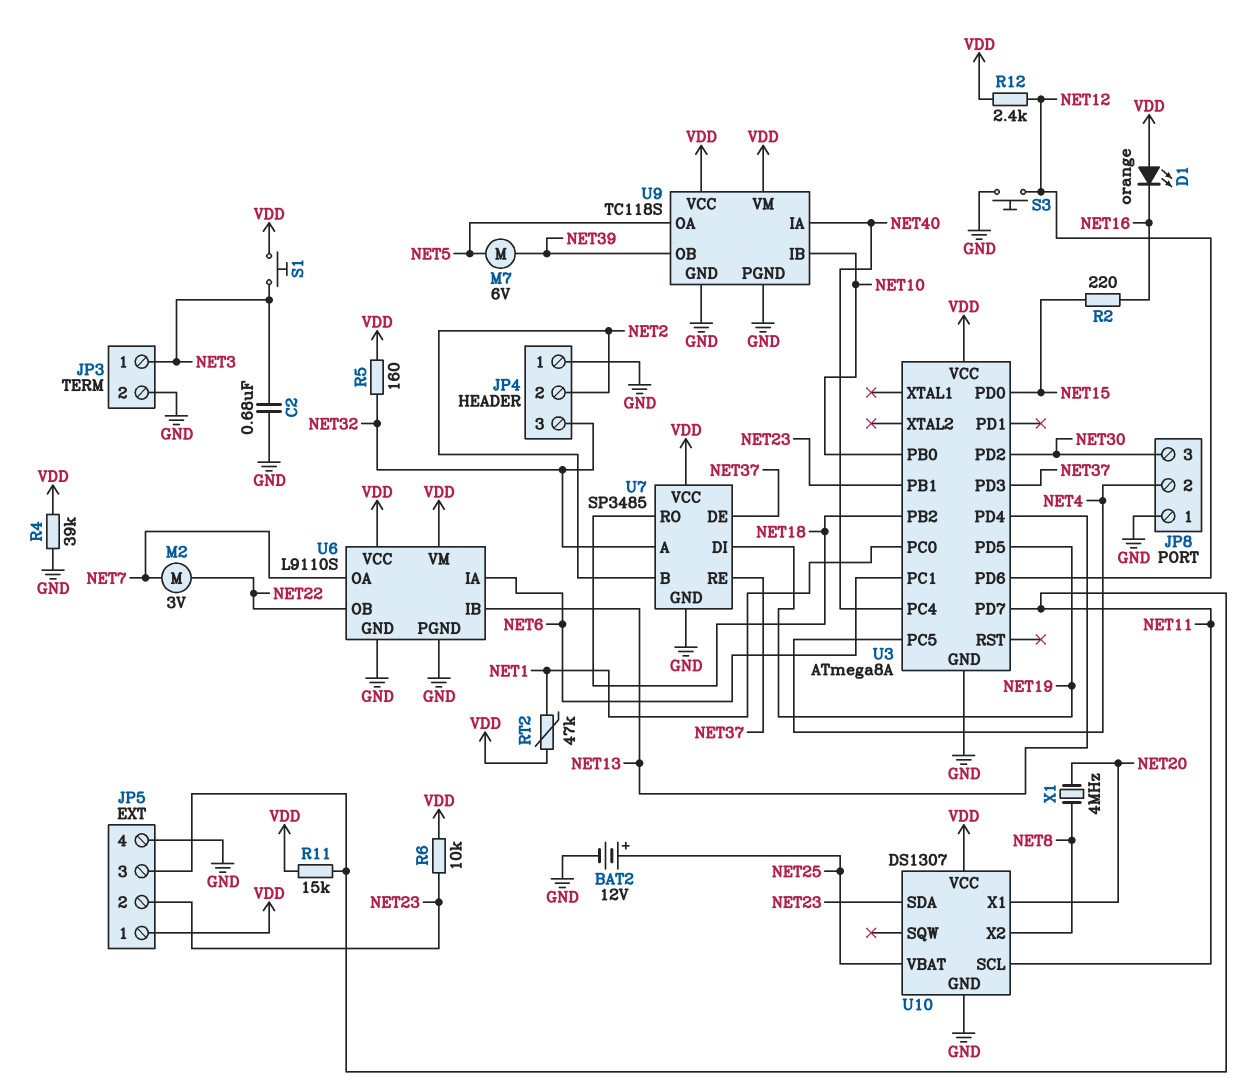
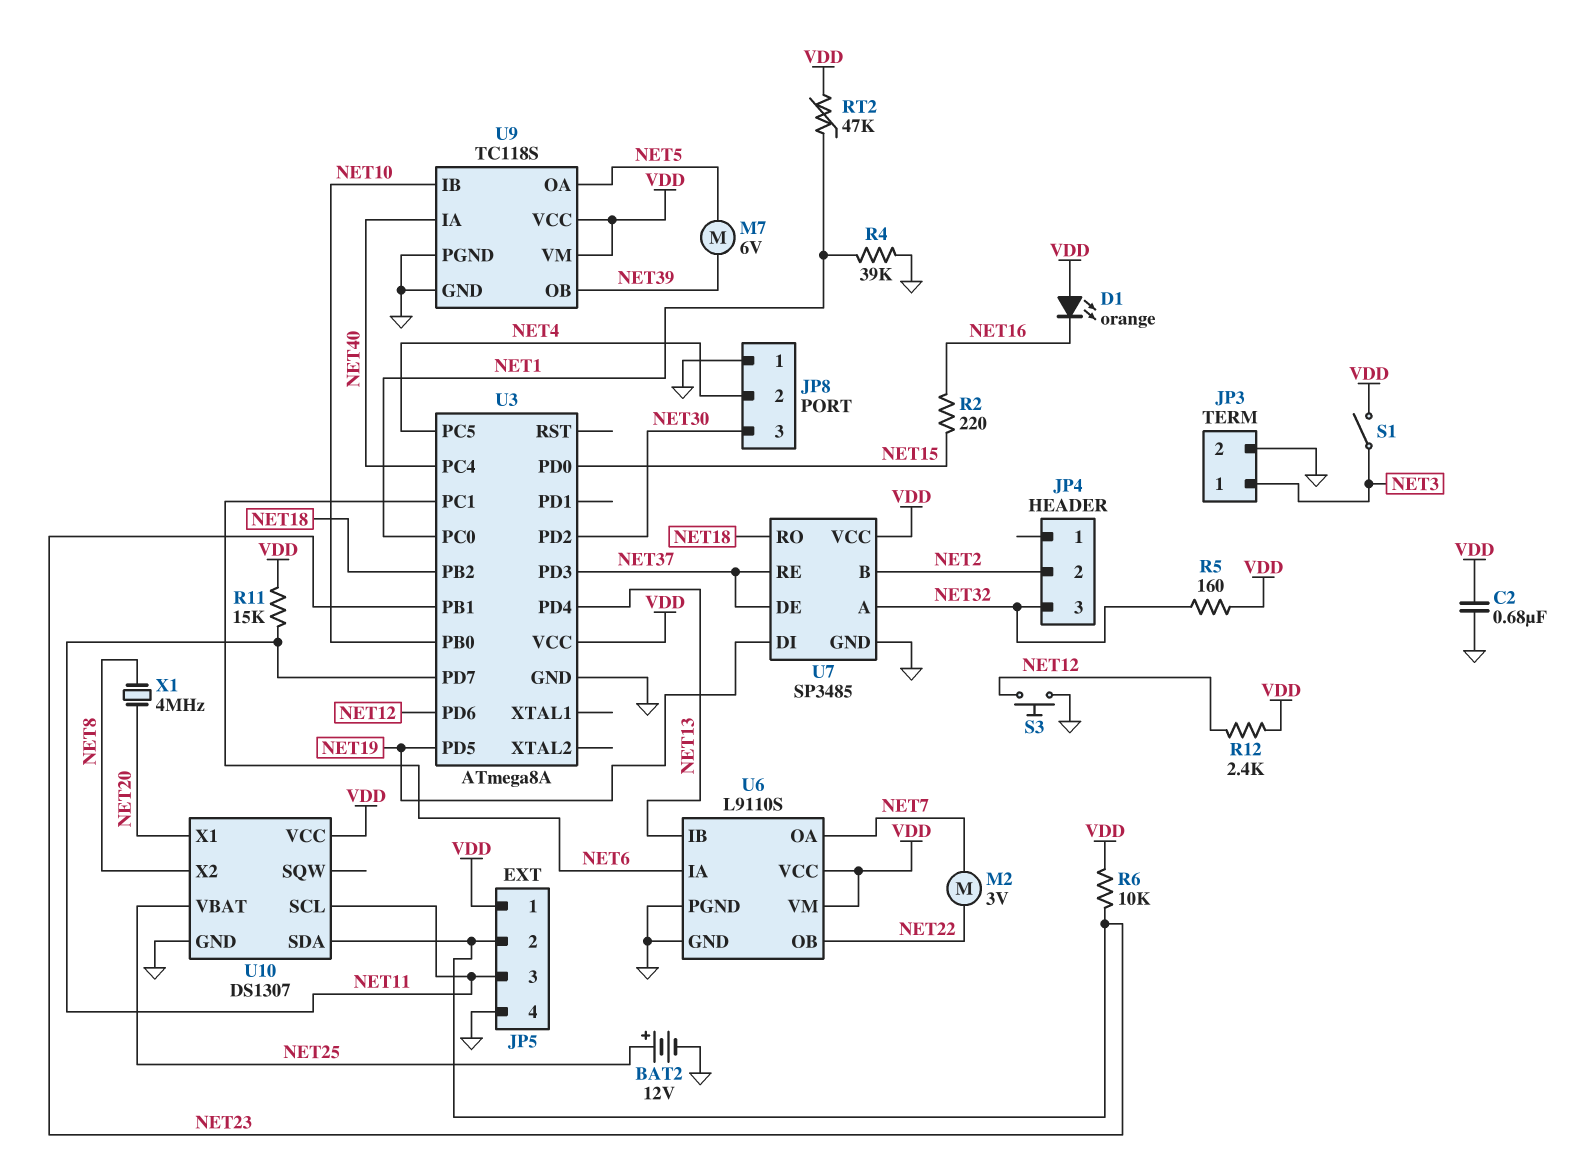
C2: 680nF (GND, NET3) -> 680nF (GND, VDD)
JP4 pin 1: GND -> none
R4: 39k (GND, VDD) -> 39k (GND, NET1)
S1: button (NET3, VDD) -> switch (NET3, VDD)

